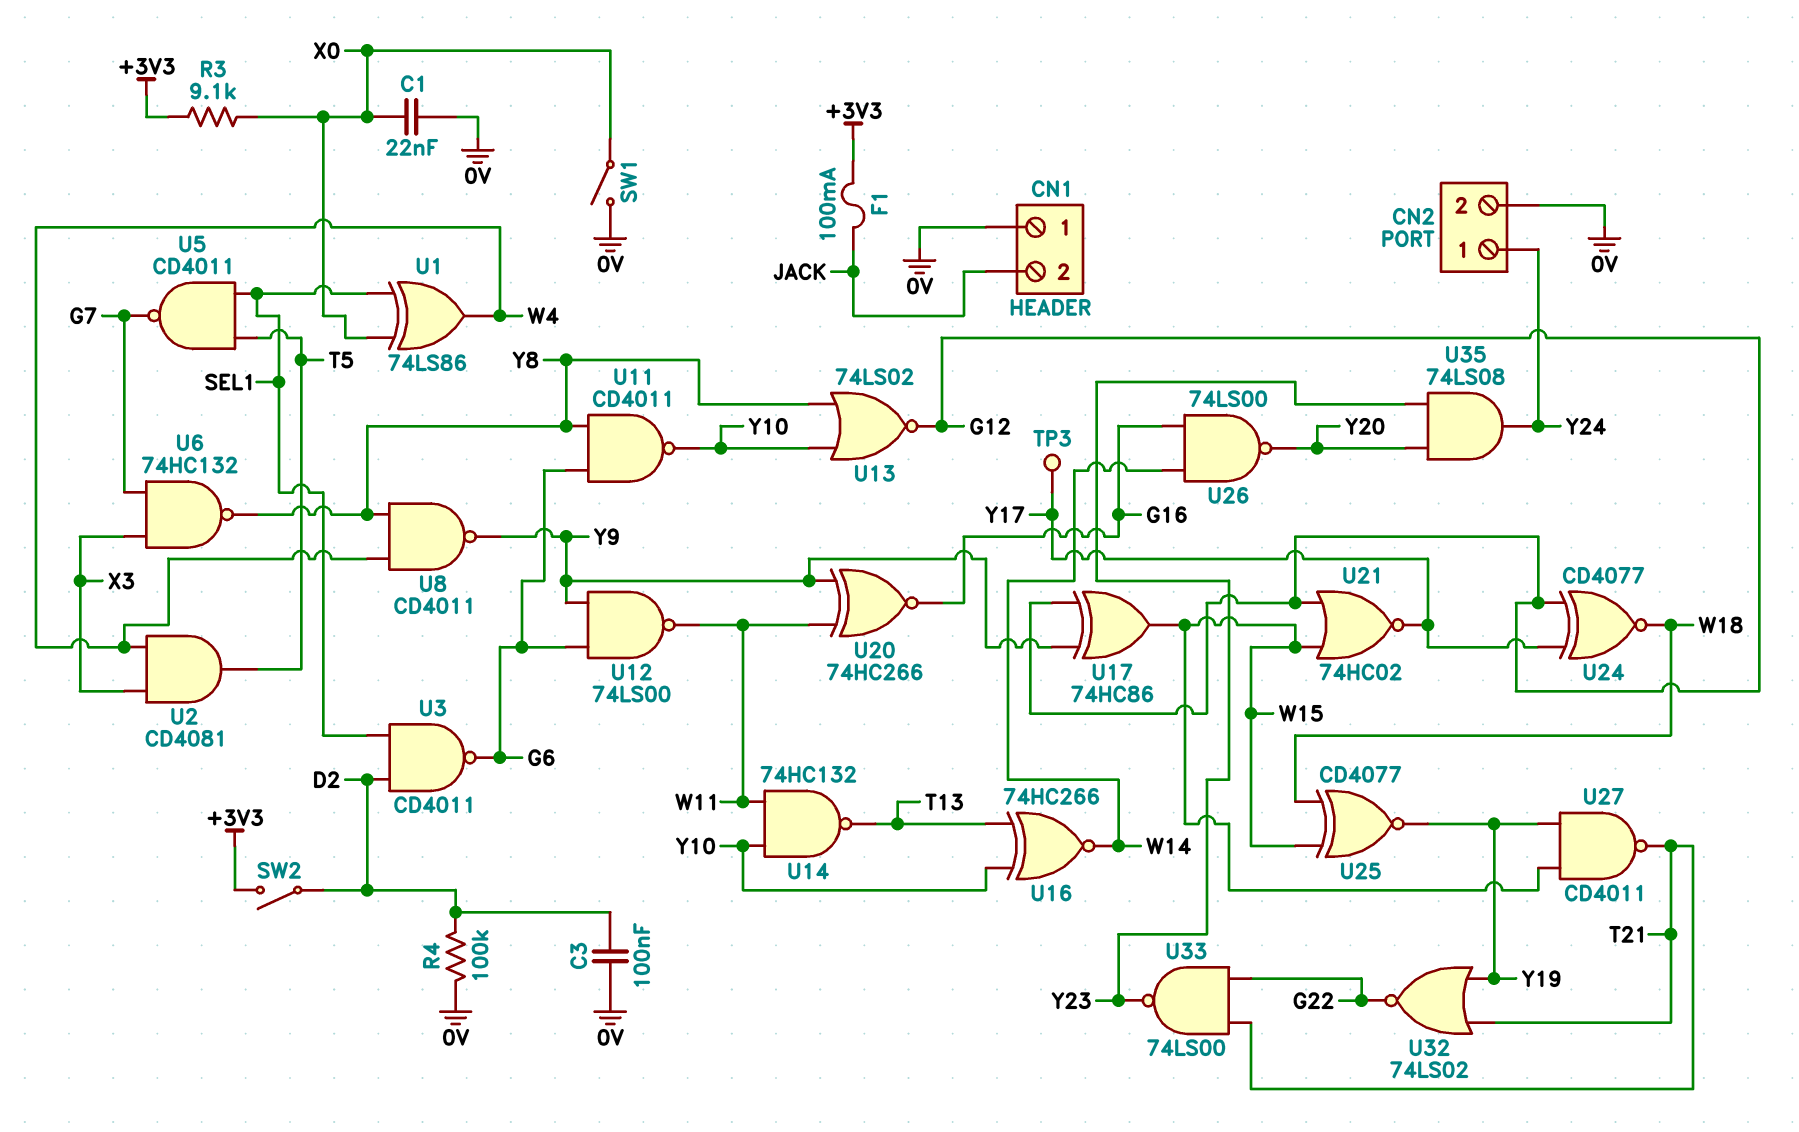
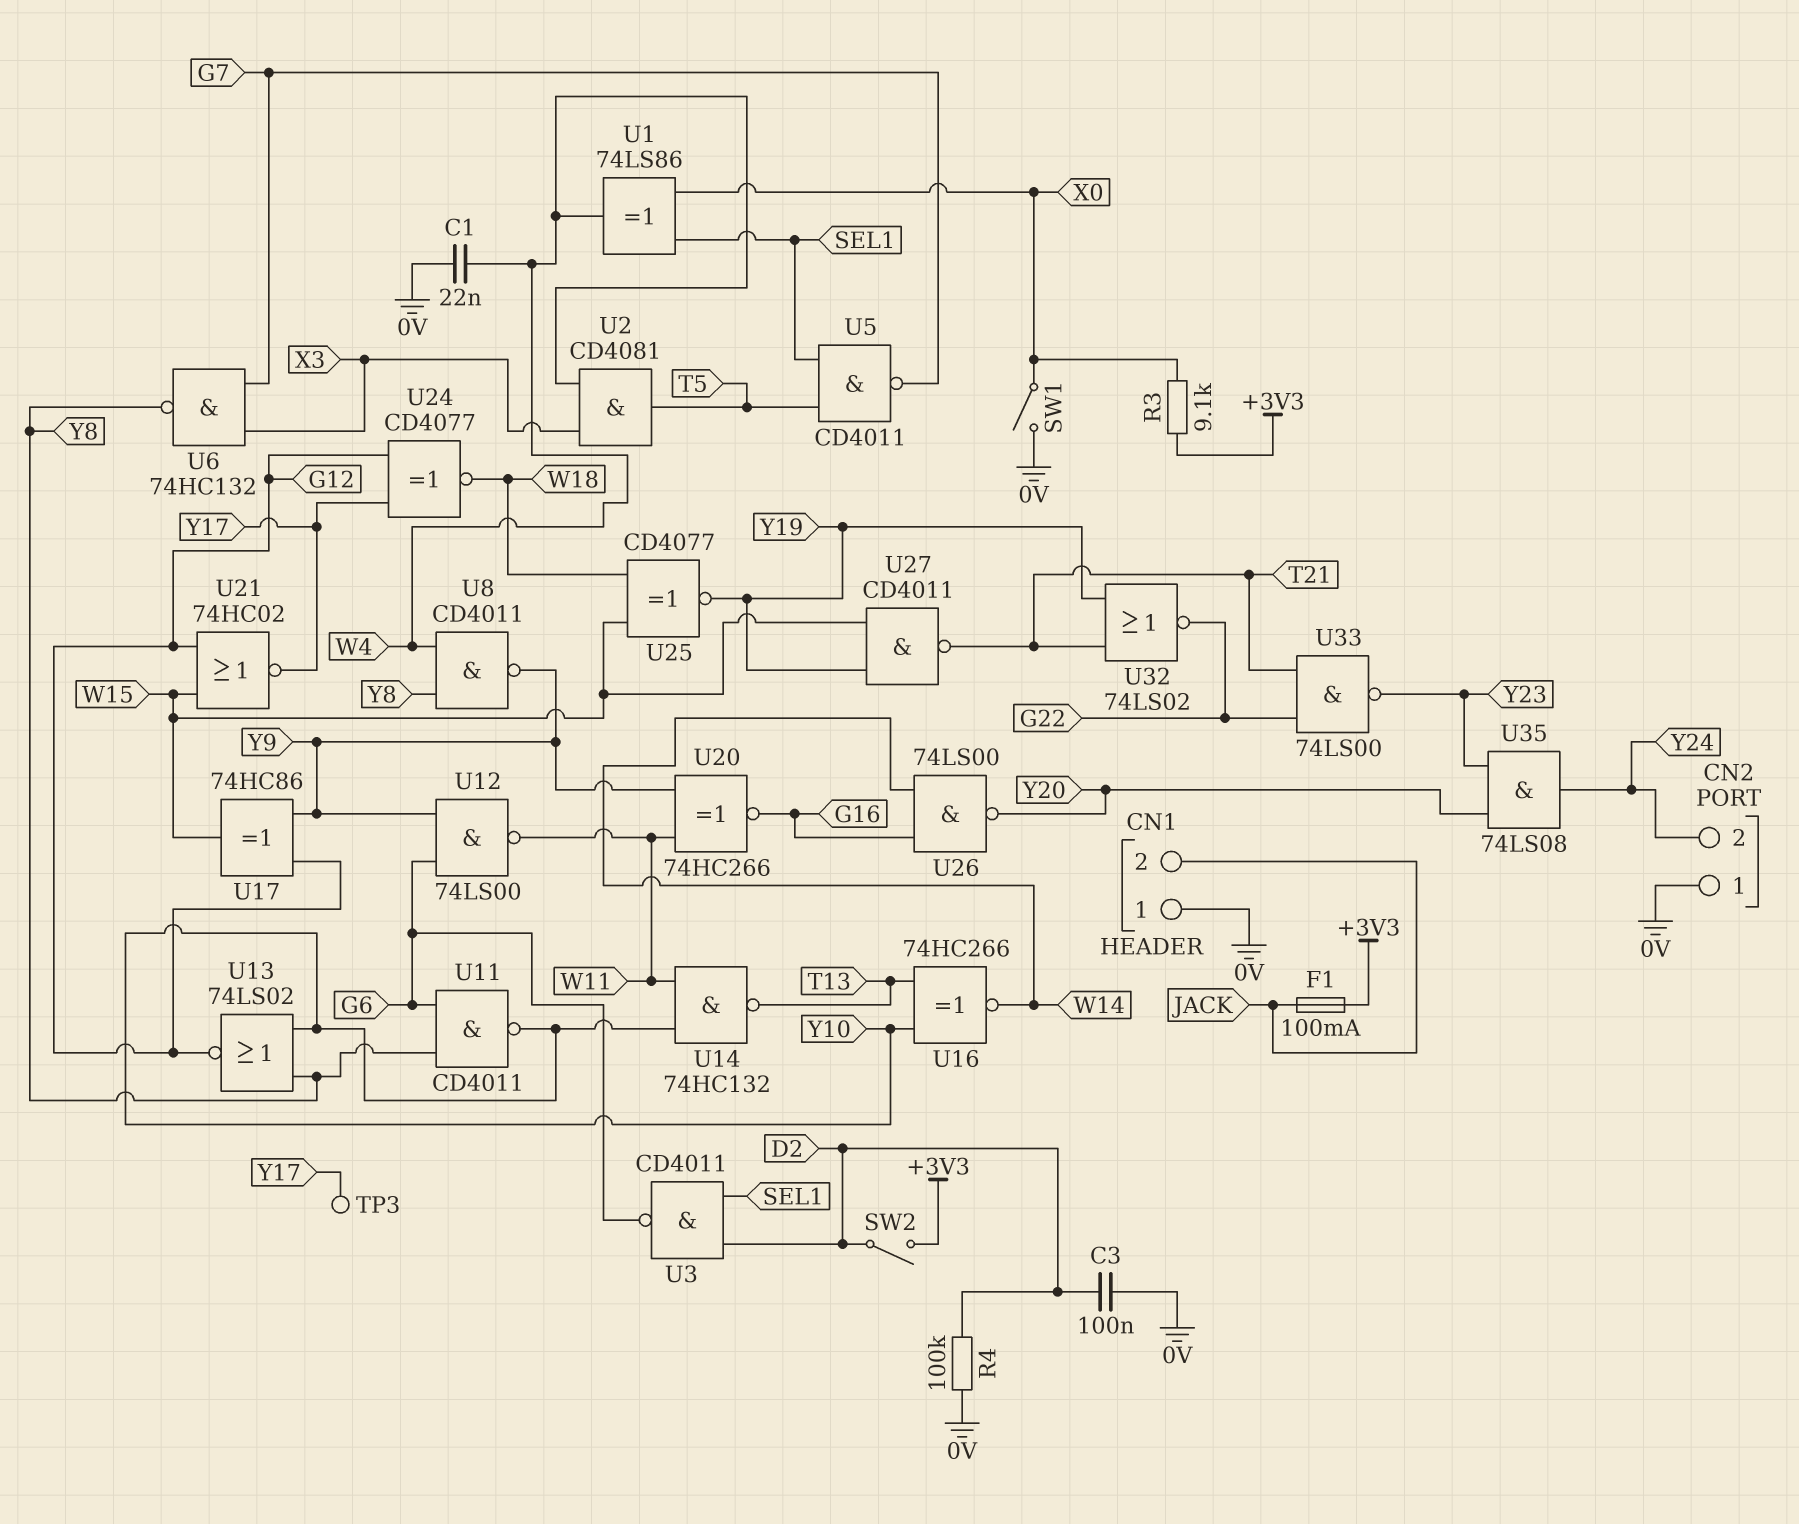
C1: 22nF (0V, X0) -> 22nF (0V, W4)
CN2 pin 1: Y24 -> 0V
CN2 pin 2: 0V -> Y24

